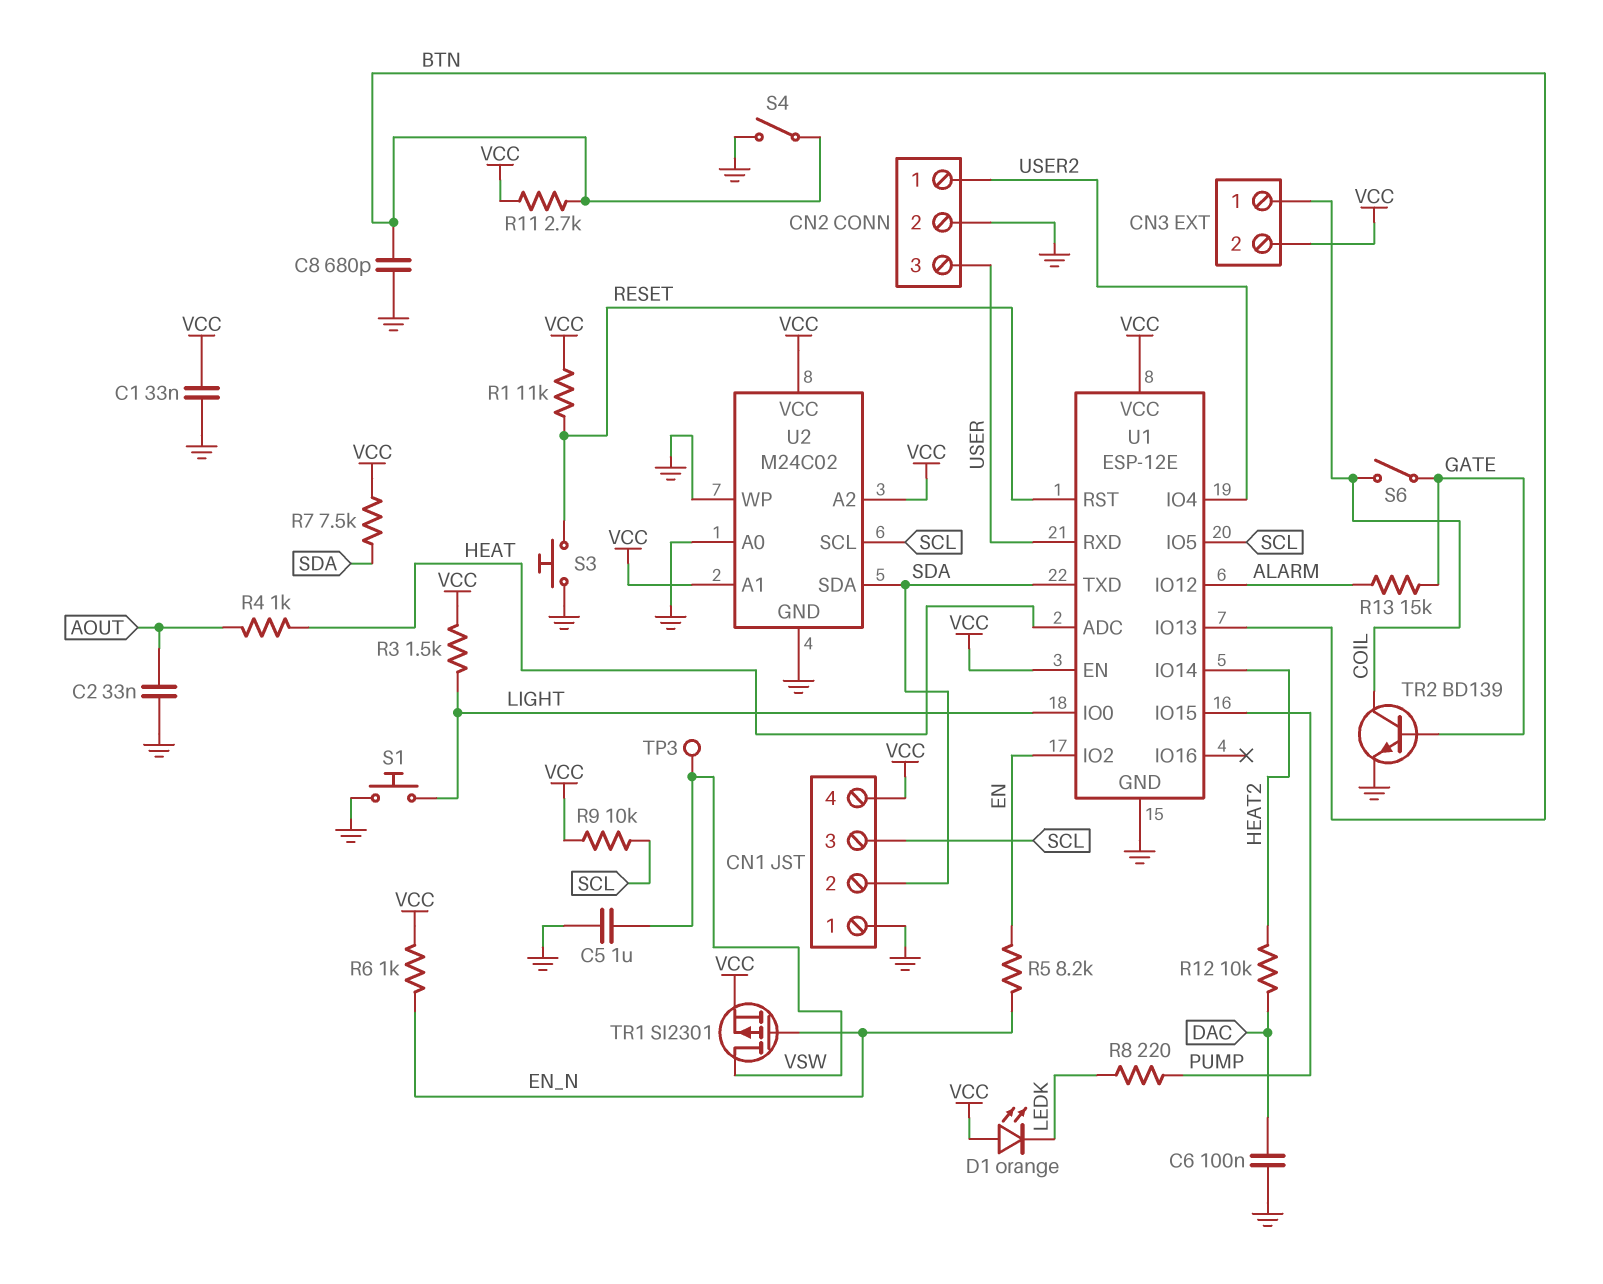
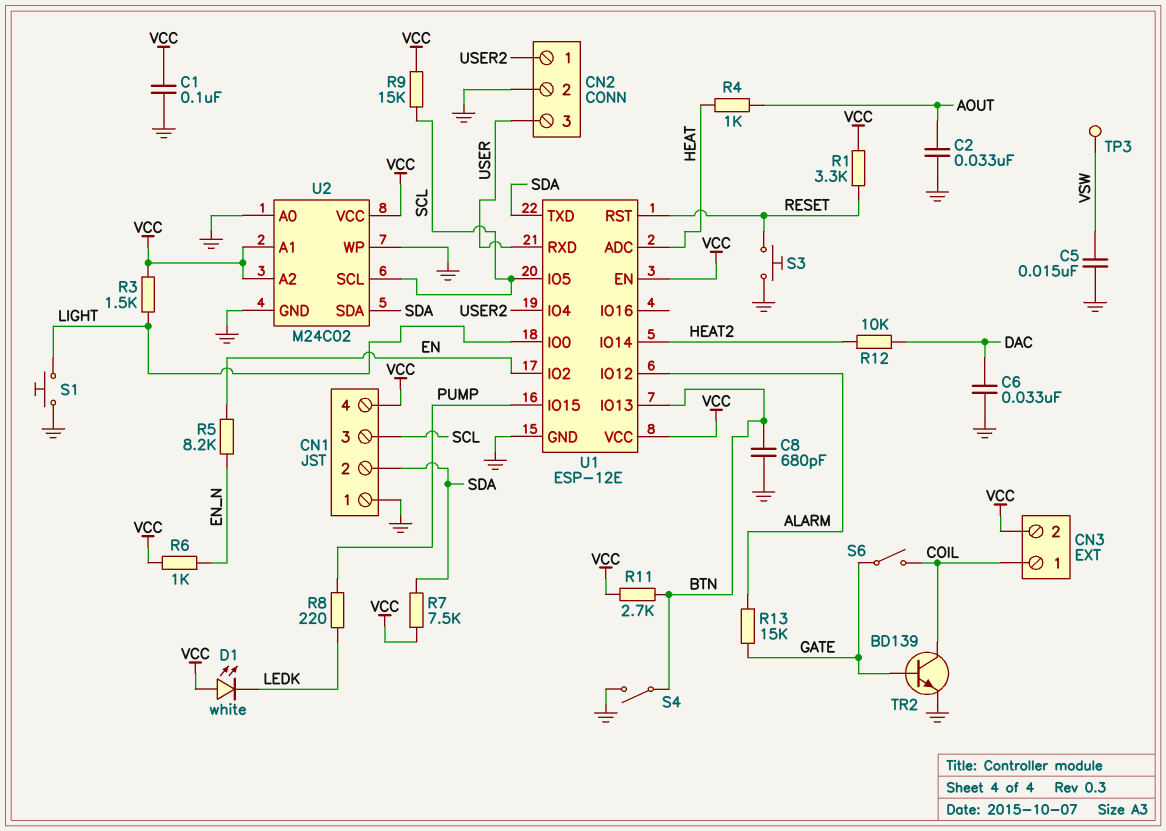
C1: 33nF (GND, VCC) -> 100nF (GND, VCC)
C5: 1uF (GND, VSW) -> 15nF (GND, VSW)
C6: 100nF (DAC, GND) -> 33nF (DAC, GND)
D1: LED orange (A VCC, K LEDK) -> LED white (A VCC, K LEDK)
R1: 11k (RESET, VCC) -> 3.3k (RESET, VCC)
R9: 10k (SCL, VCC) -> 15k (SCL, VCC)
TR1: PMOS SI2301 (G EN_N, D VSW, S VCC) -> none

